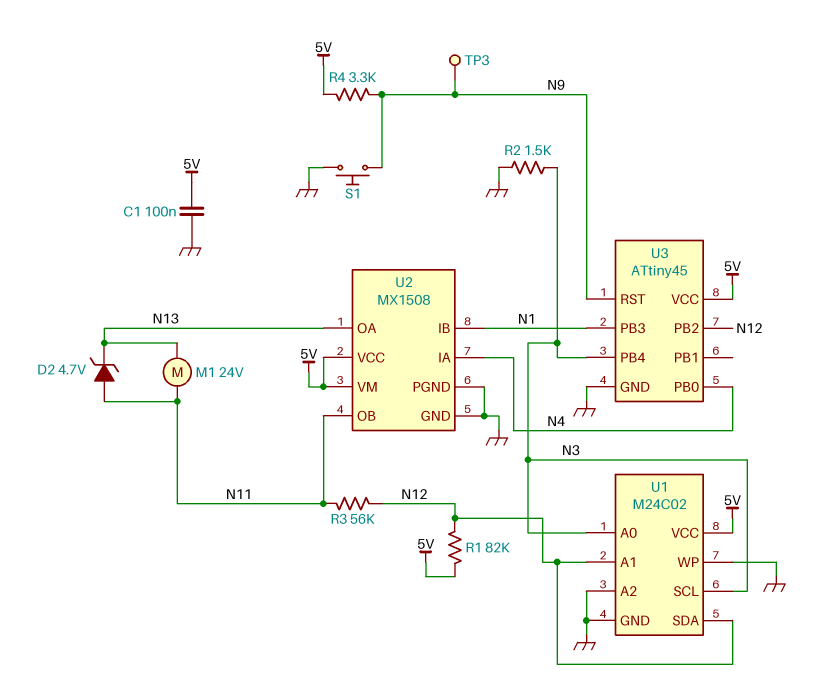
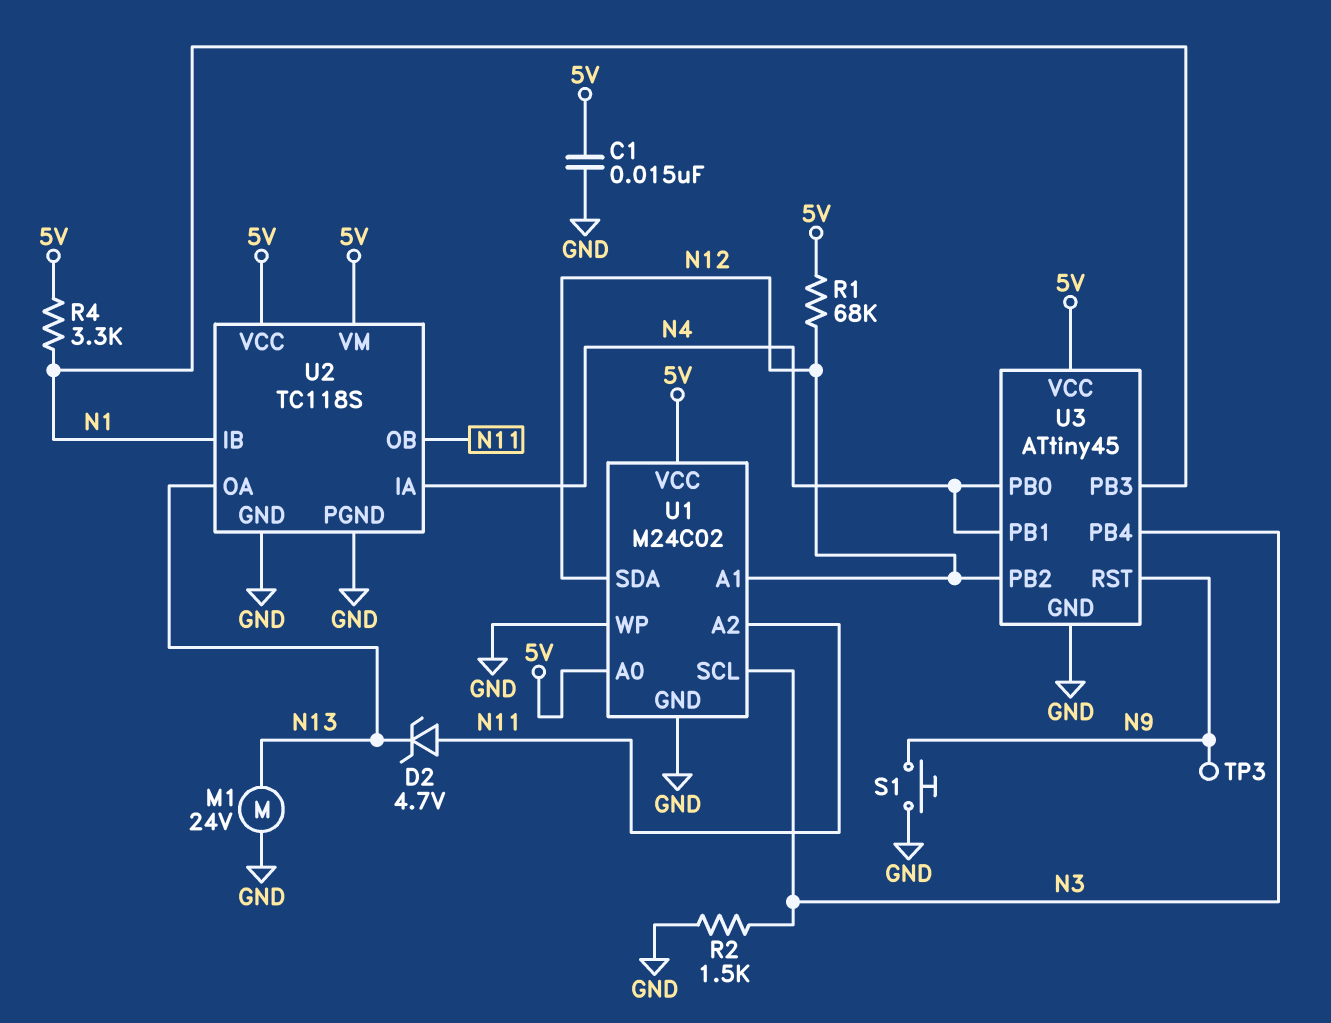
C1: 100nF (5V, GND) -> 15nF (5V, GND)
M1: motor 24V (N11, N13) -> motor 24V (GND, N13)
R1: 82k (5V, N12) -> 68k (5V, N12)
R3: 56k (N11, N12) -> none
R4: 3.3k (5V, N9) -> 3.3k (5V, N1)
U1 pin A0: N3 -> 5V
U1 pin A2: GND -> N11
U2: MX1508 -> TC118S
U3 pin PB1: none -> N4

